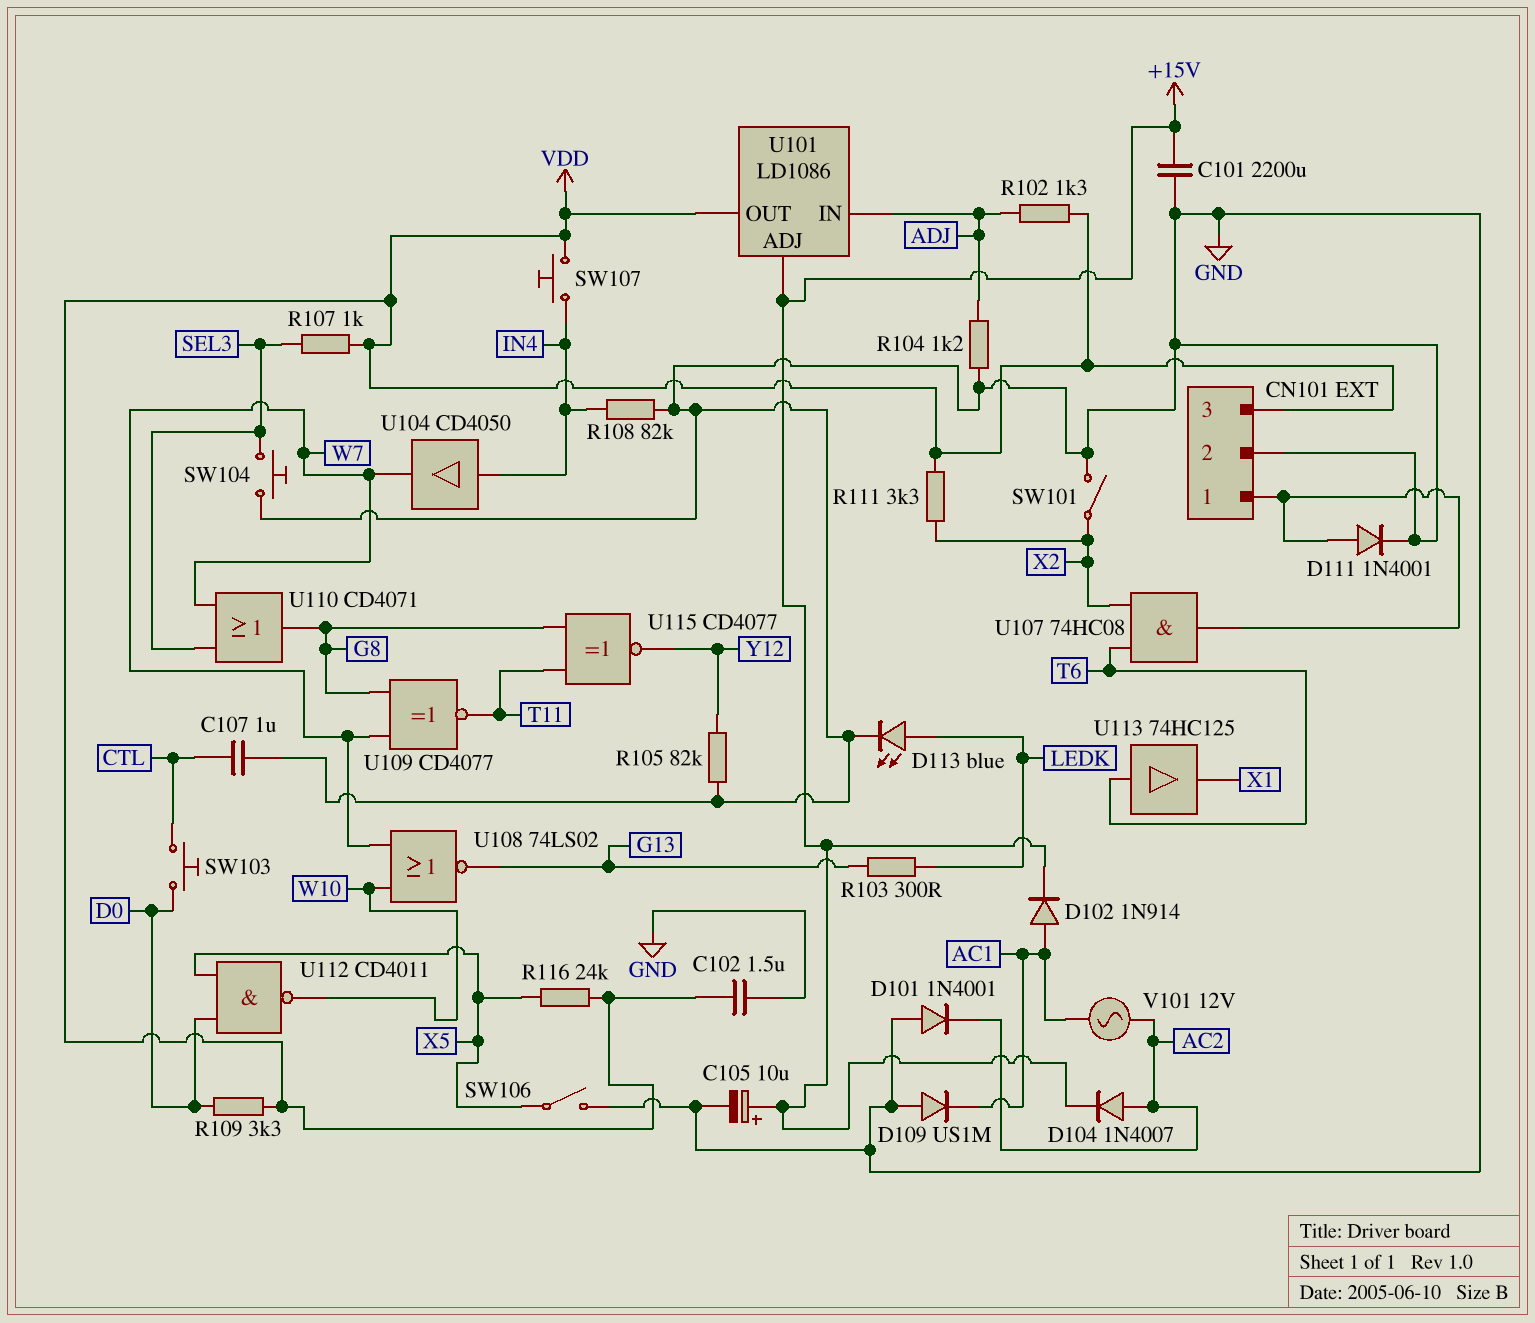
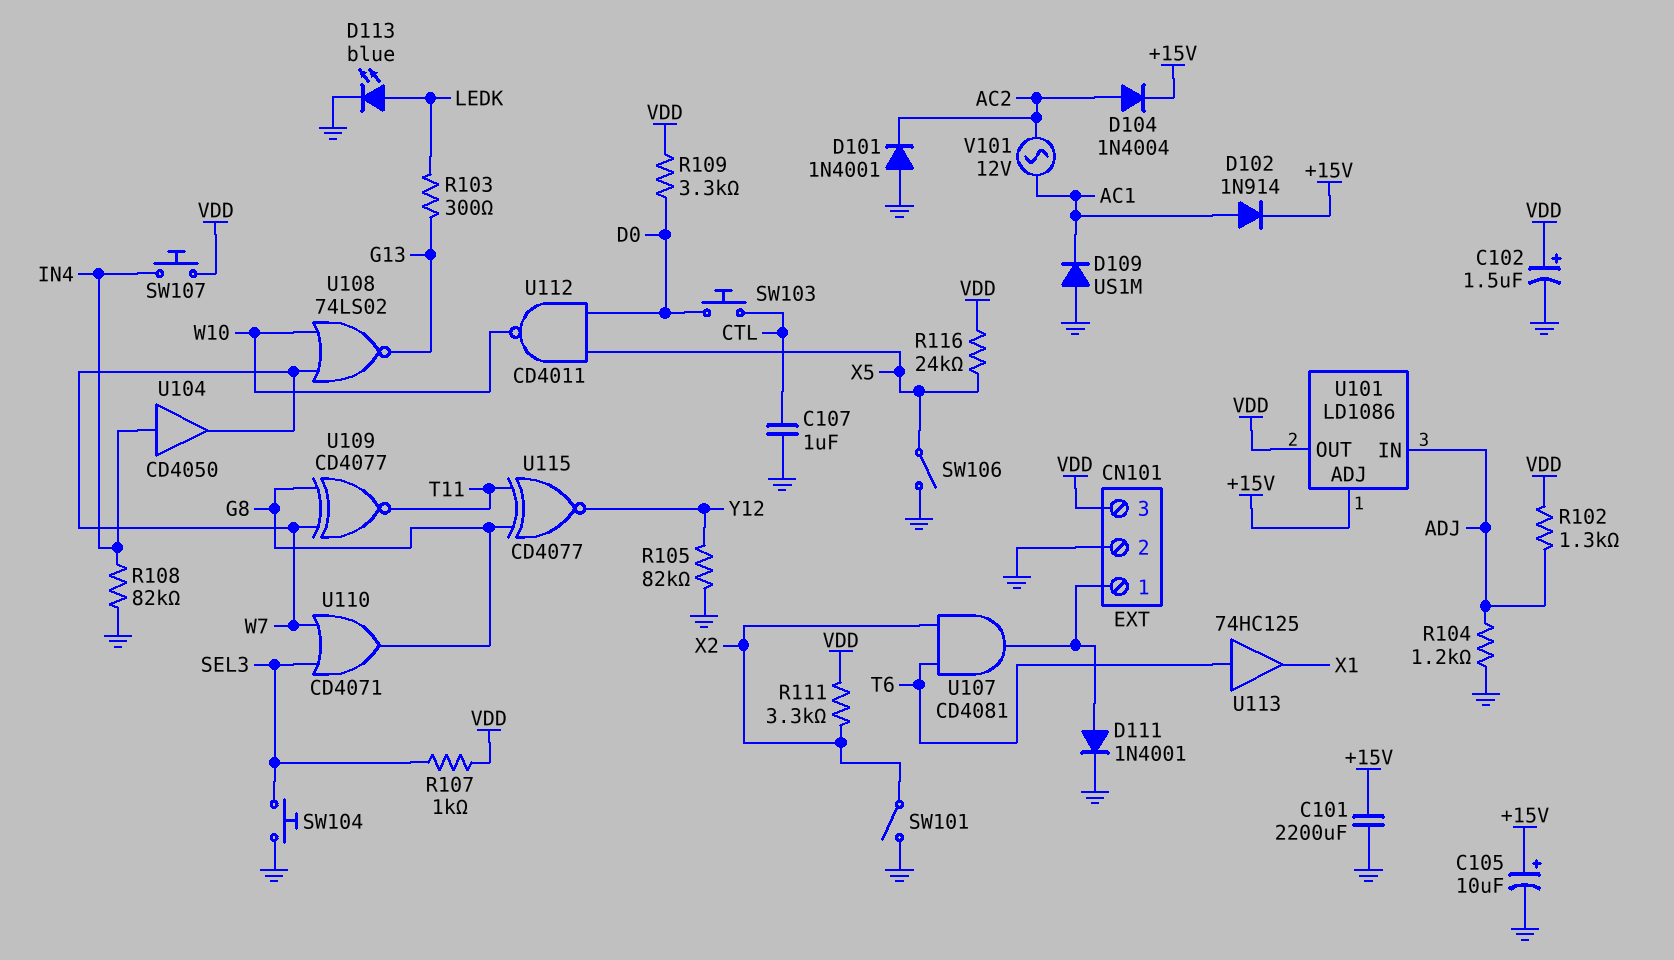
C102: 1.5uF (GND, VDD) -> 1.5uF (plus VDD, minus GND)
D104: diode 1N4007 (A AC2, K +15V) -> diode 1N4004 (A AC2, K +15V)
U107: AND 74HC08 (in T6, in X2, out CN101/1) -> AND CD4081 (in T6, in X2, out CN101/1)

